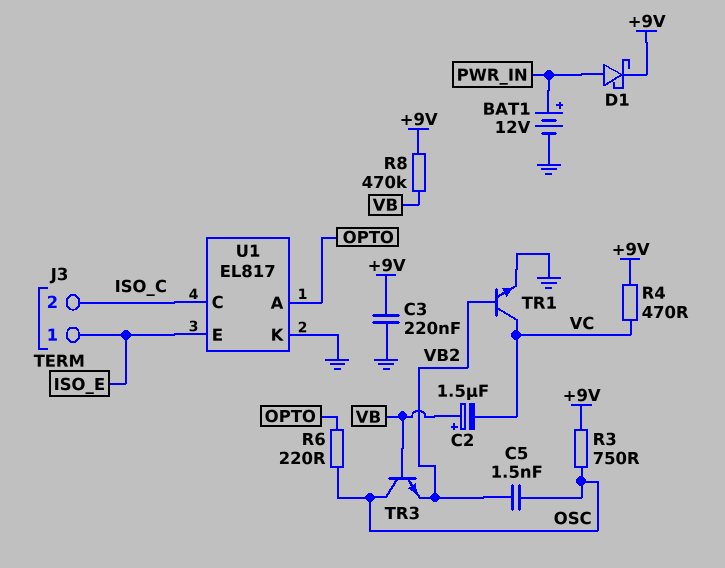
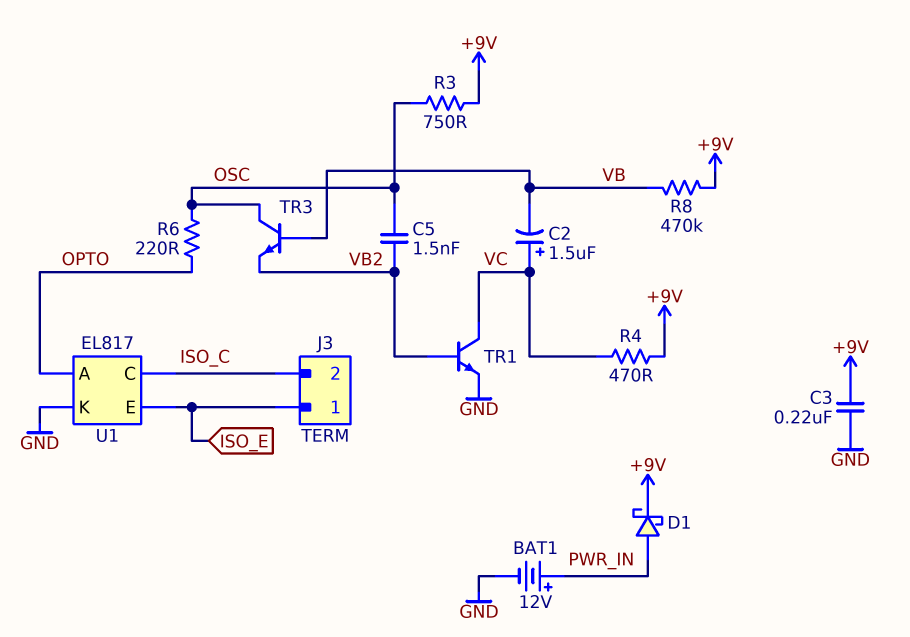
C2: 1.5uF (plus VB, minus VC) -> 1.5uF (plus VC, minus VB)

